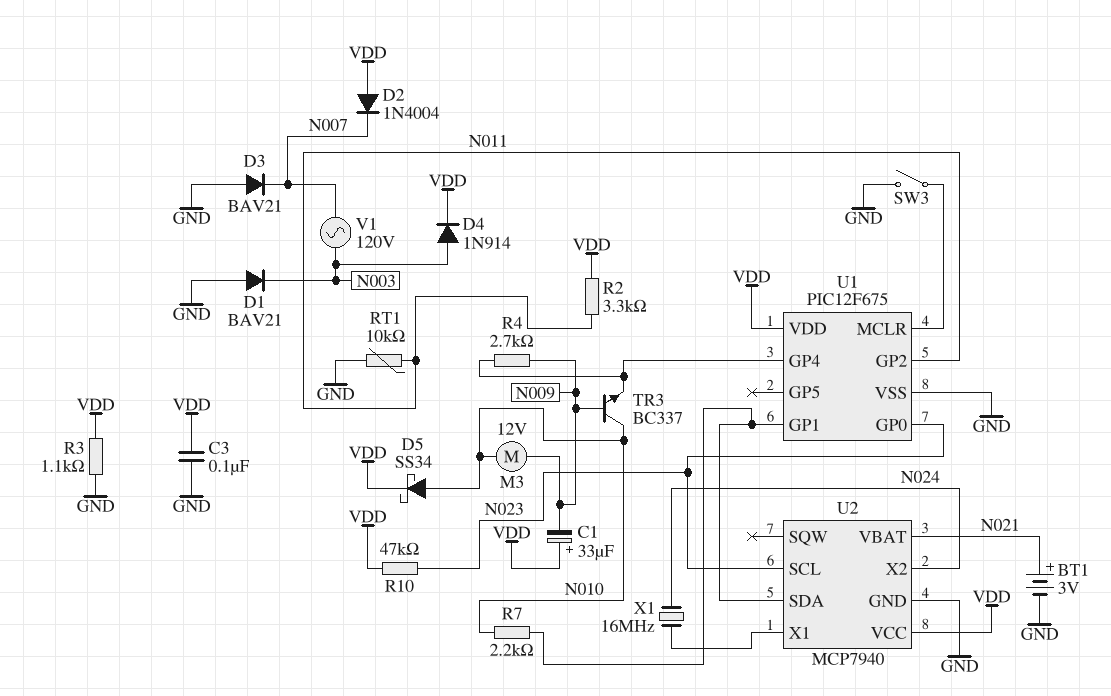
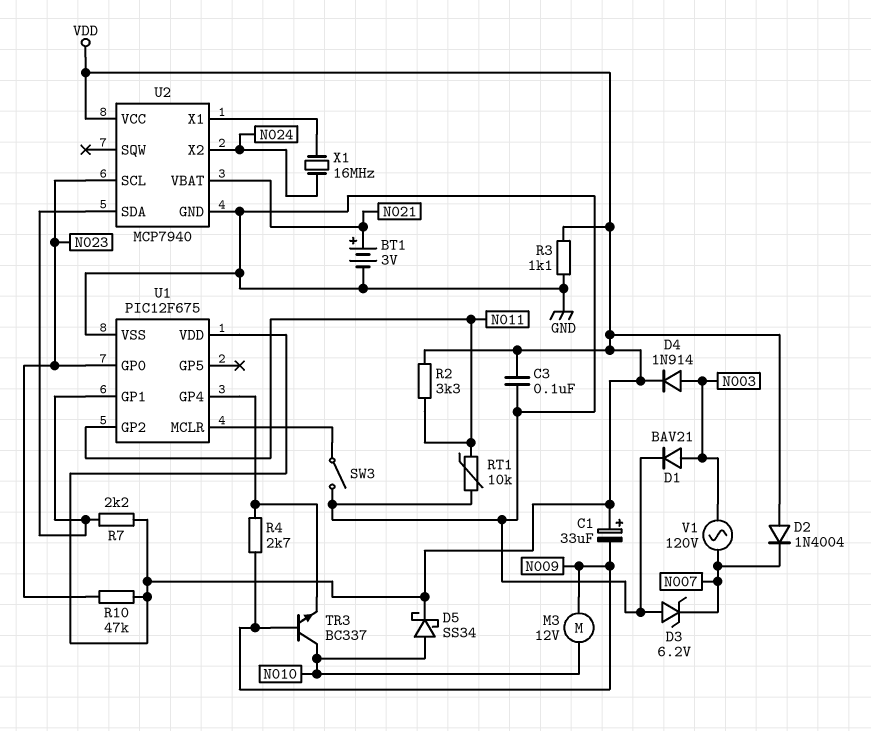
D1: diode BAV21 (A GND, K N003) -> diode BAV21 (A N003, K GND)
D3: diode BAV21 (A GND, K N007) -> zener 6.2V (A GND, K N007)
R7: 2.2k (N010, U1/GP1) -> 2.2k (U1/GP1, VDD)

